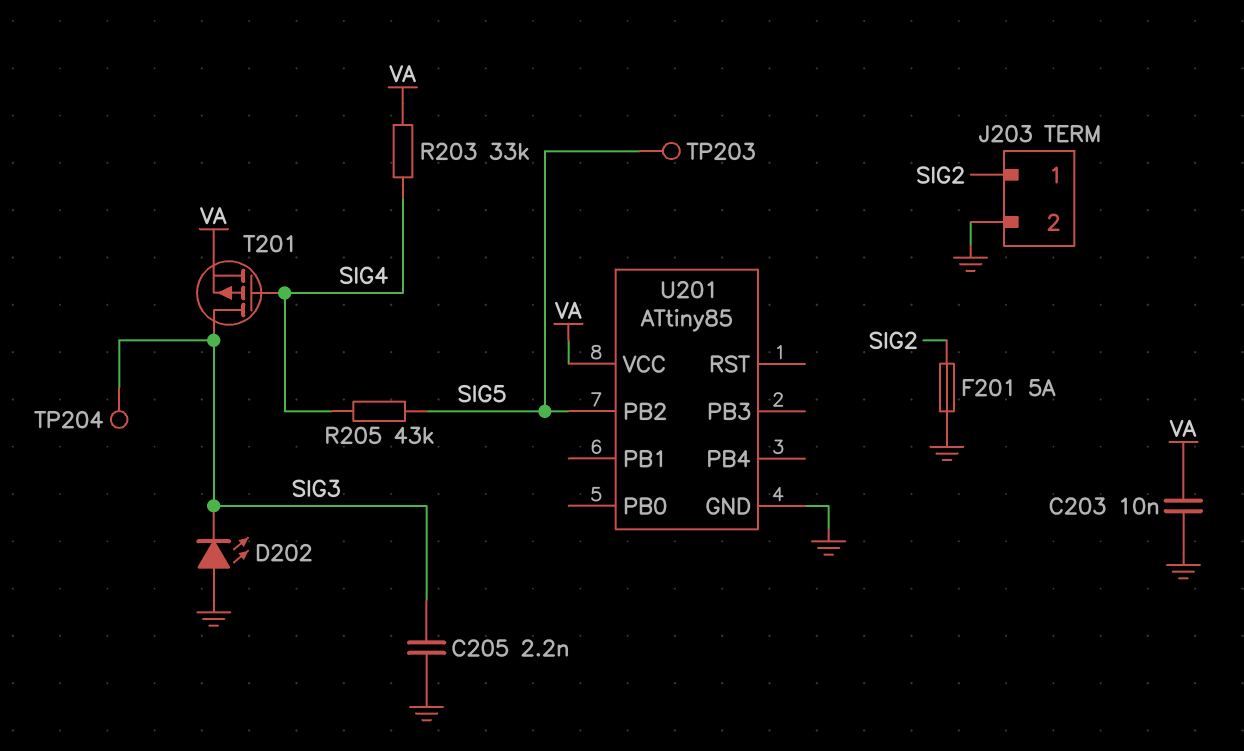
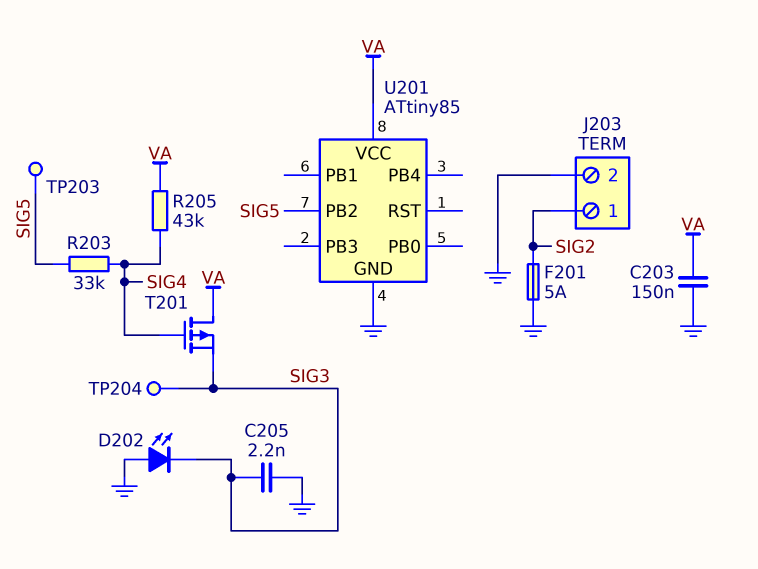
C203: 10nF (GND, VA) -> 150nF (GND, VA)
R203: 33k (SIG4, VA) -> 33k (SIG4, SIG5)
R205: 43k (SIG4, SIG5) -> 43k (SIG4, VA)
T201: PMOS (G SIG4, D SIG3, S VA) -> PMOS (G SIG4, D VA, S SIG3)

